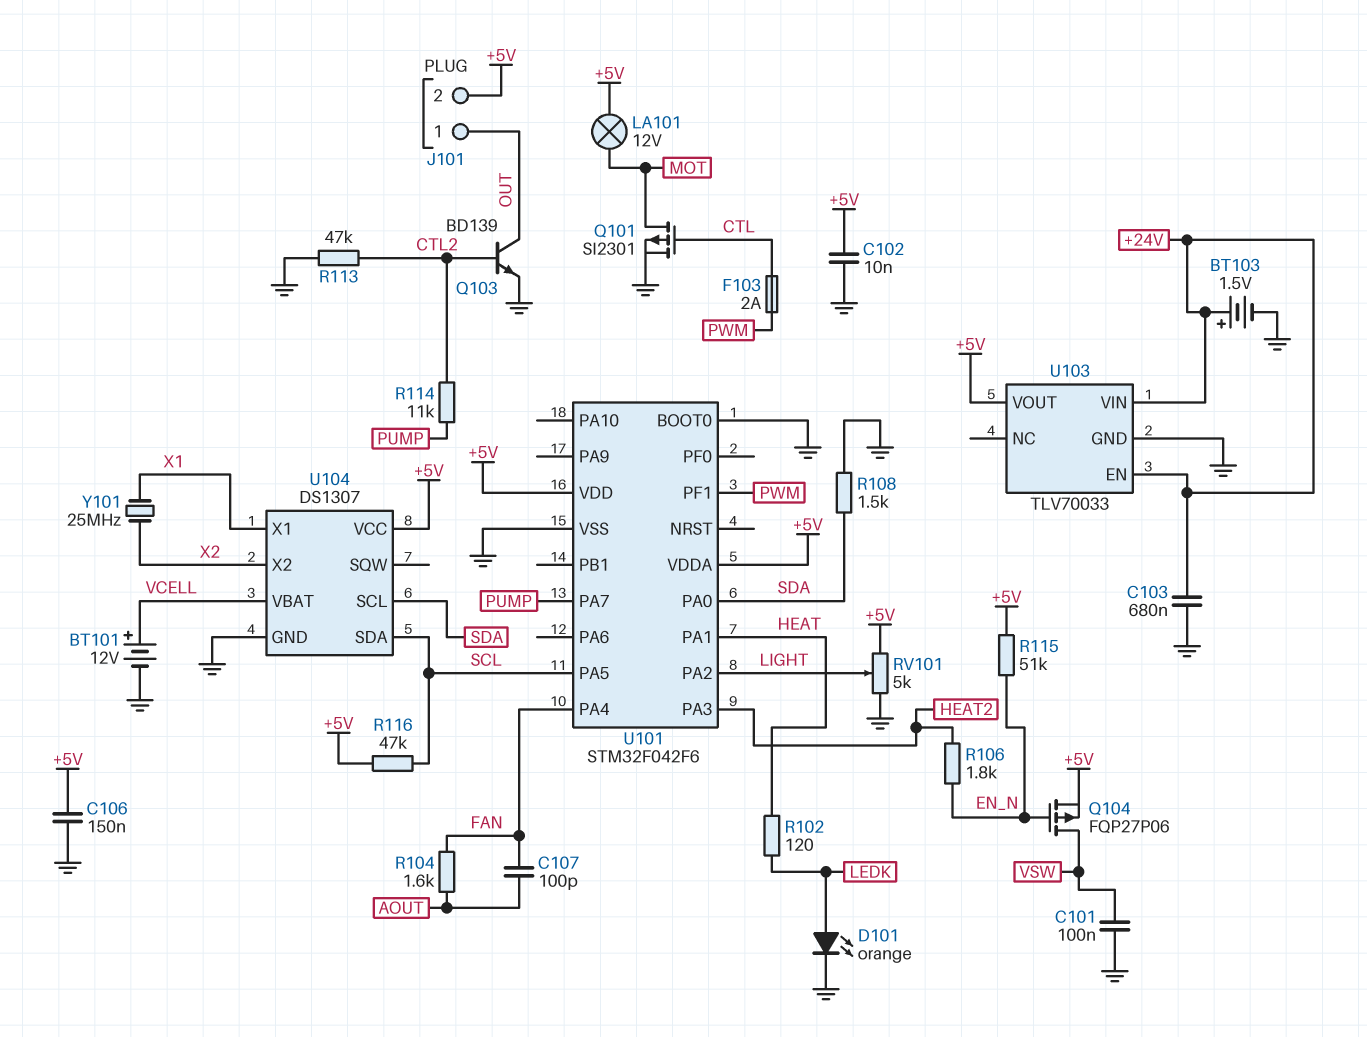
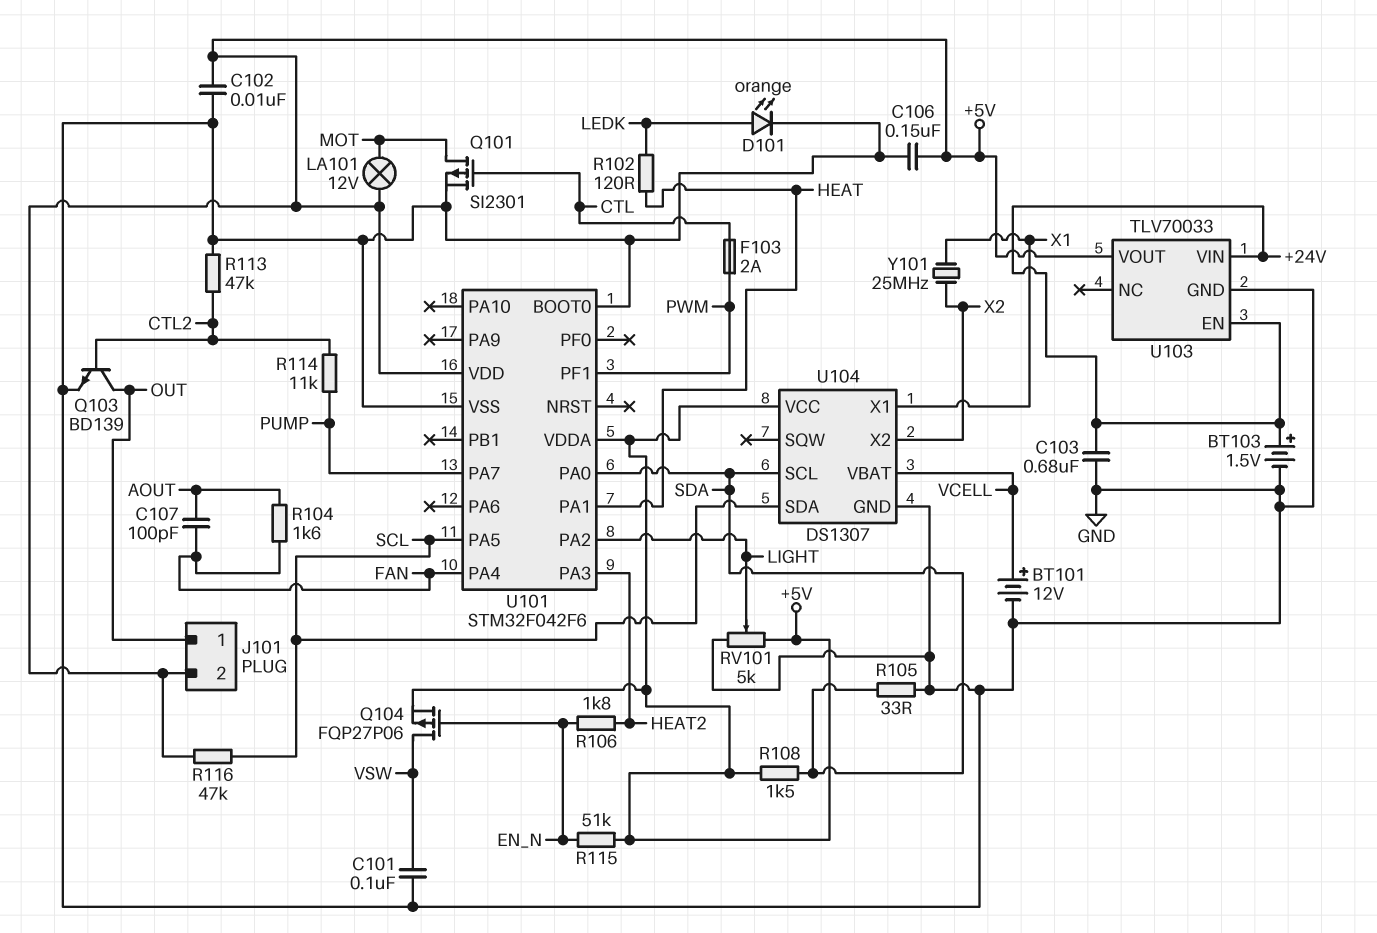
R105: none -> 33 (GND, SDA)
R108: 1.5k (GND, SDA) -> 1.5k (+5V, SDA)

